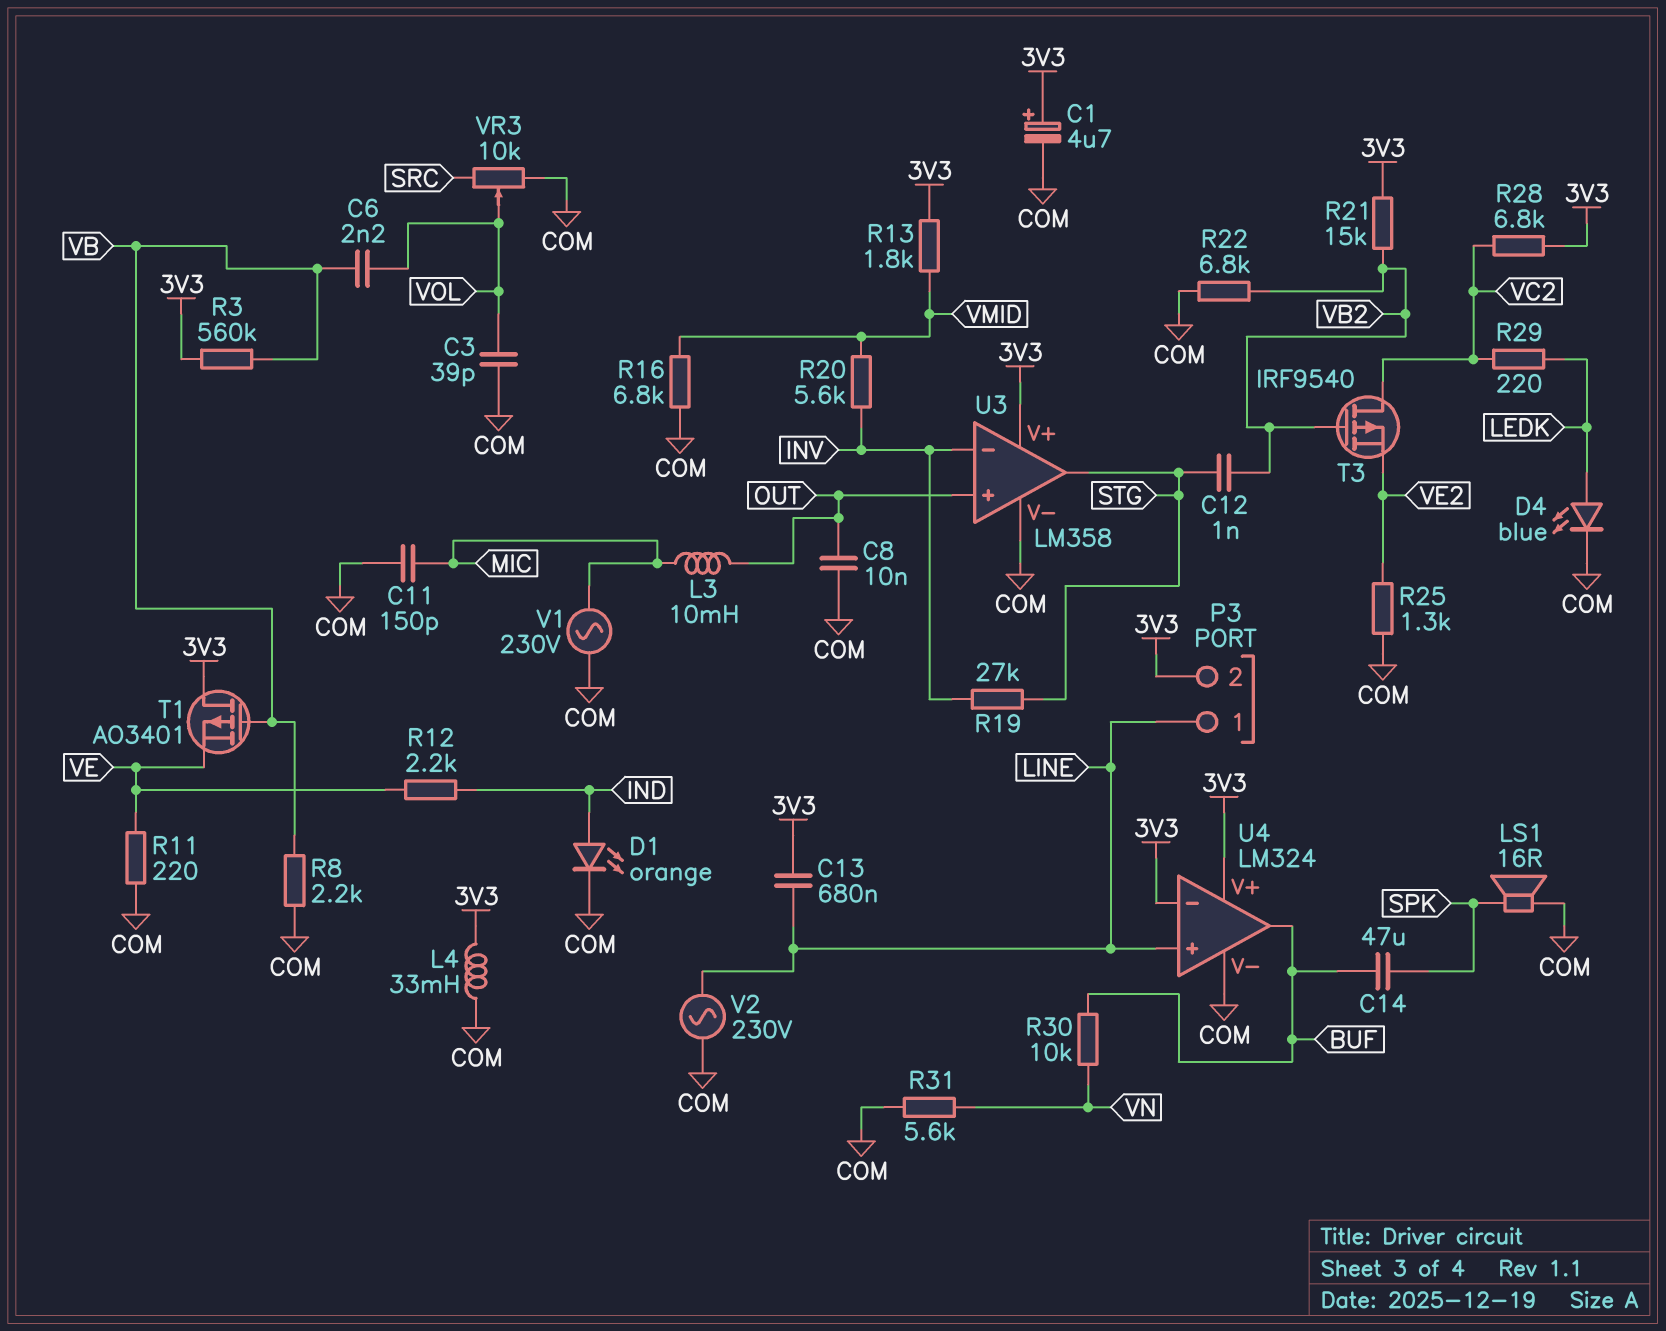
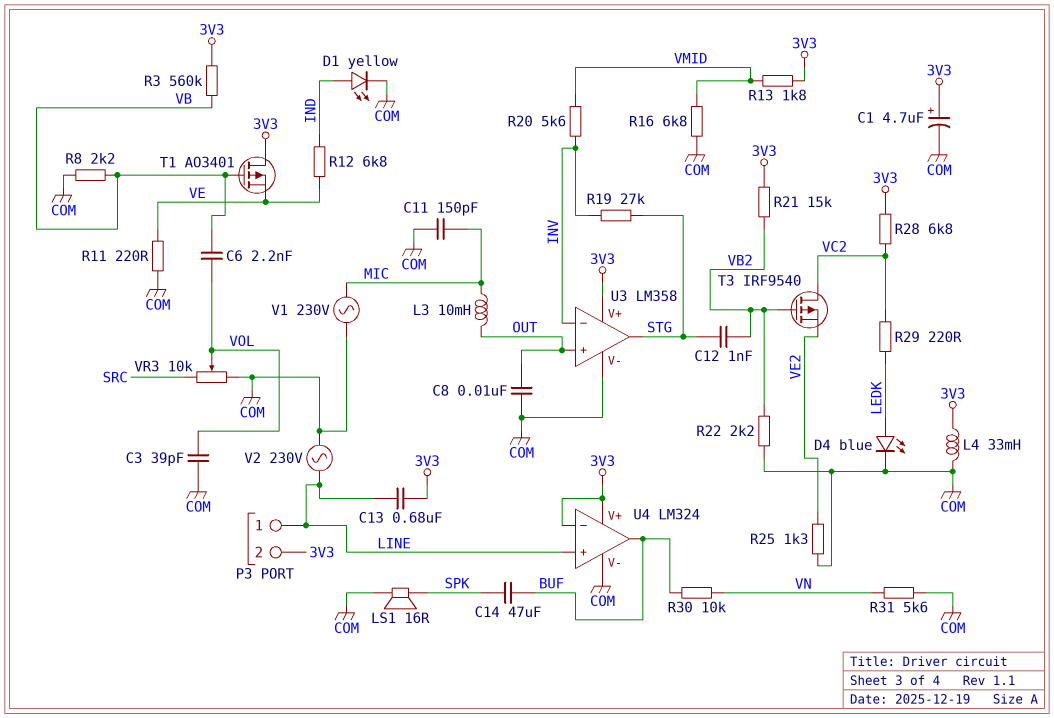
D1: LED orange (A IND, K COM) -> LED yellow (A IND, K COM)
R12: 2.2k (IND, VE) -> 6.8k (IND, VE)
R22: 6.8k (COM, VB2) -> 2.2k (COM, VB2)

